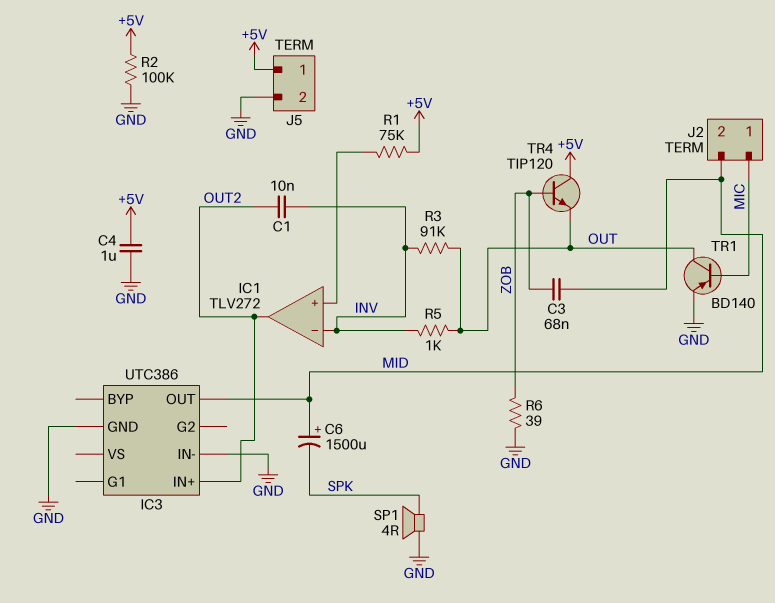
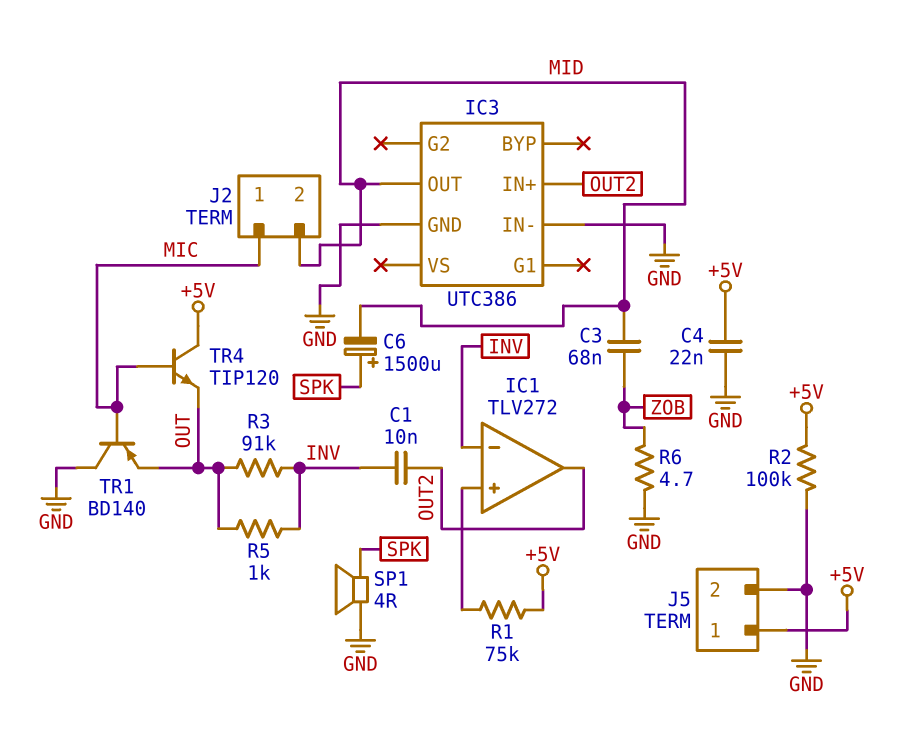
C4: 1uF (+5V, GND) -> 22nF (+5V, GND)
C6: 1500uF (plus MID, minus SPK) -> 1500uF (plus SPK, minus MID)
R6: 39 (GND, ZOB) -> 4.7 (GND, ZOB)
TR1: PNP BD140 (B MIC, C OUT, E GND) -> PNP BD140 (B MIC, C GND, E OUT)
TR4: NPN TIP120 (B ZOB, C +5V, E OUT) -> NPN TIP120 (B MIC, C +5V, E OUT)

